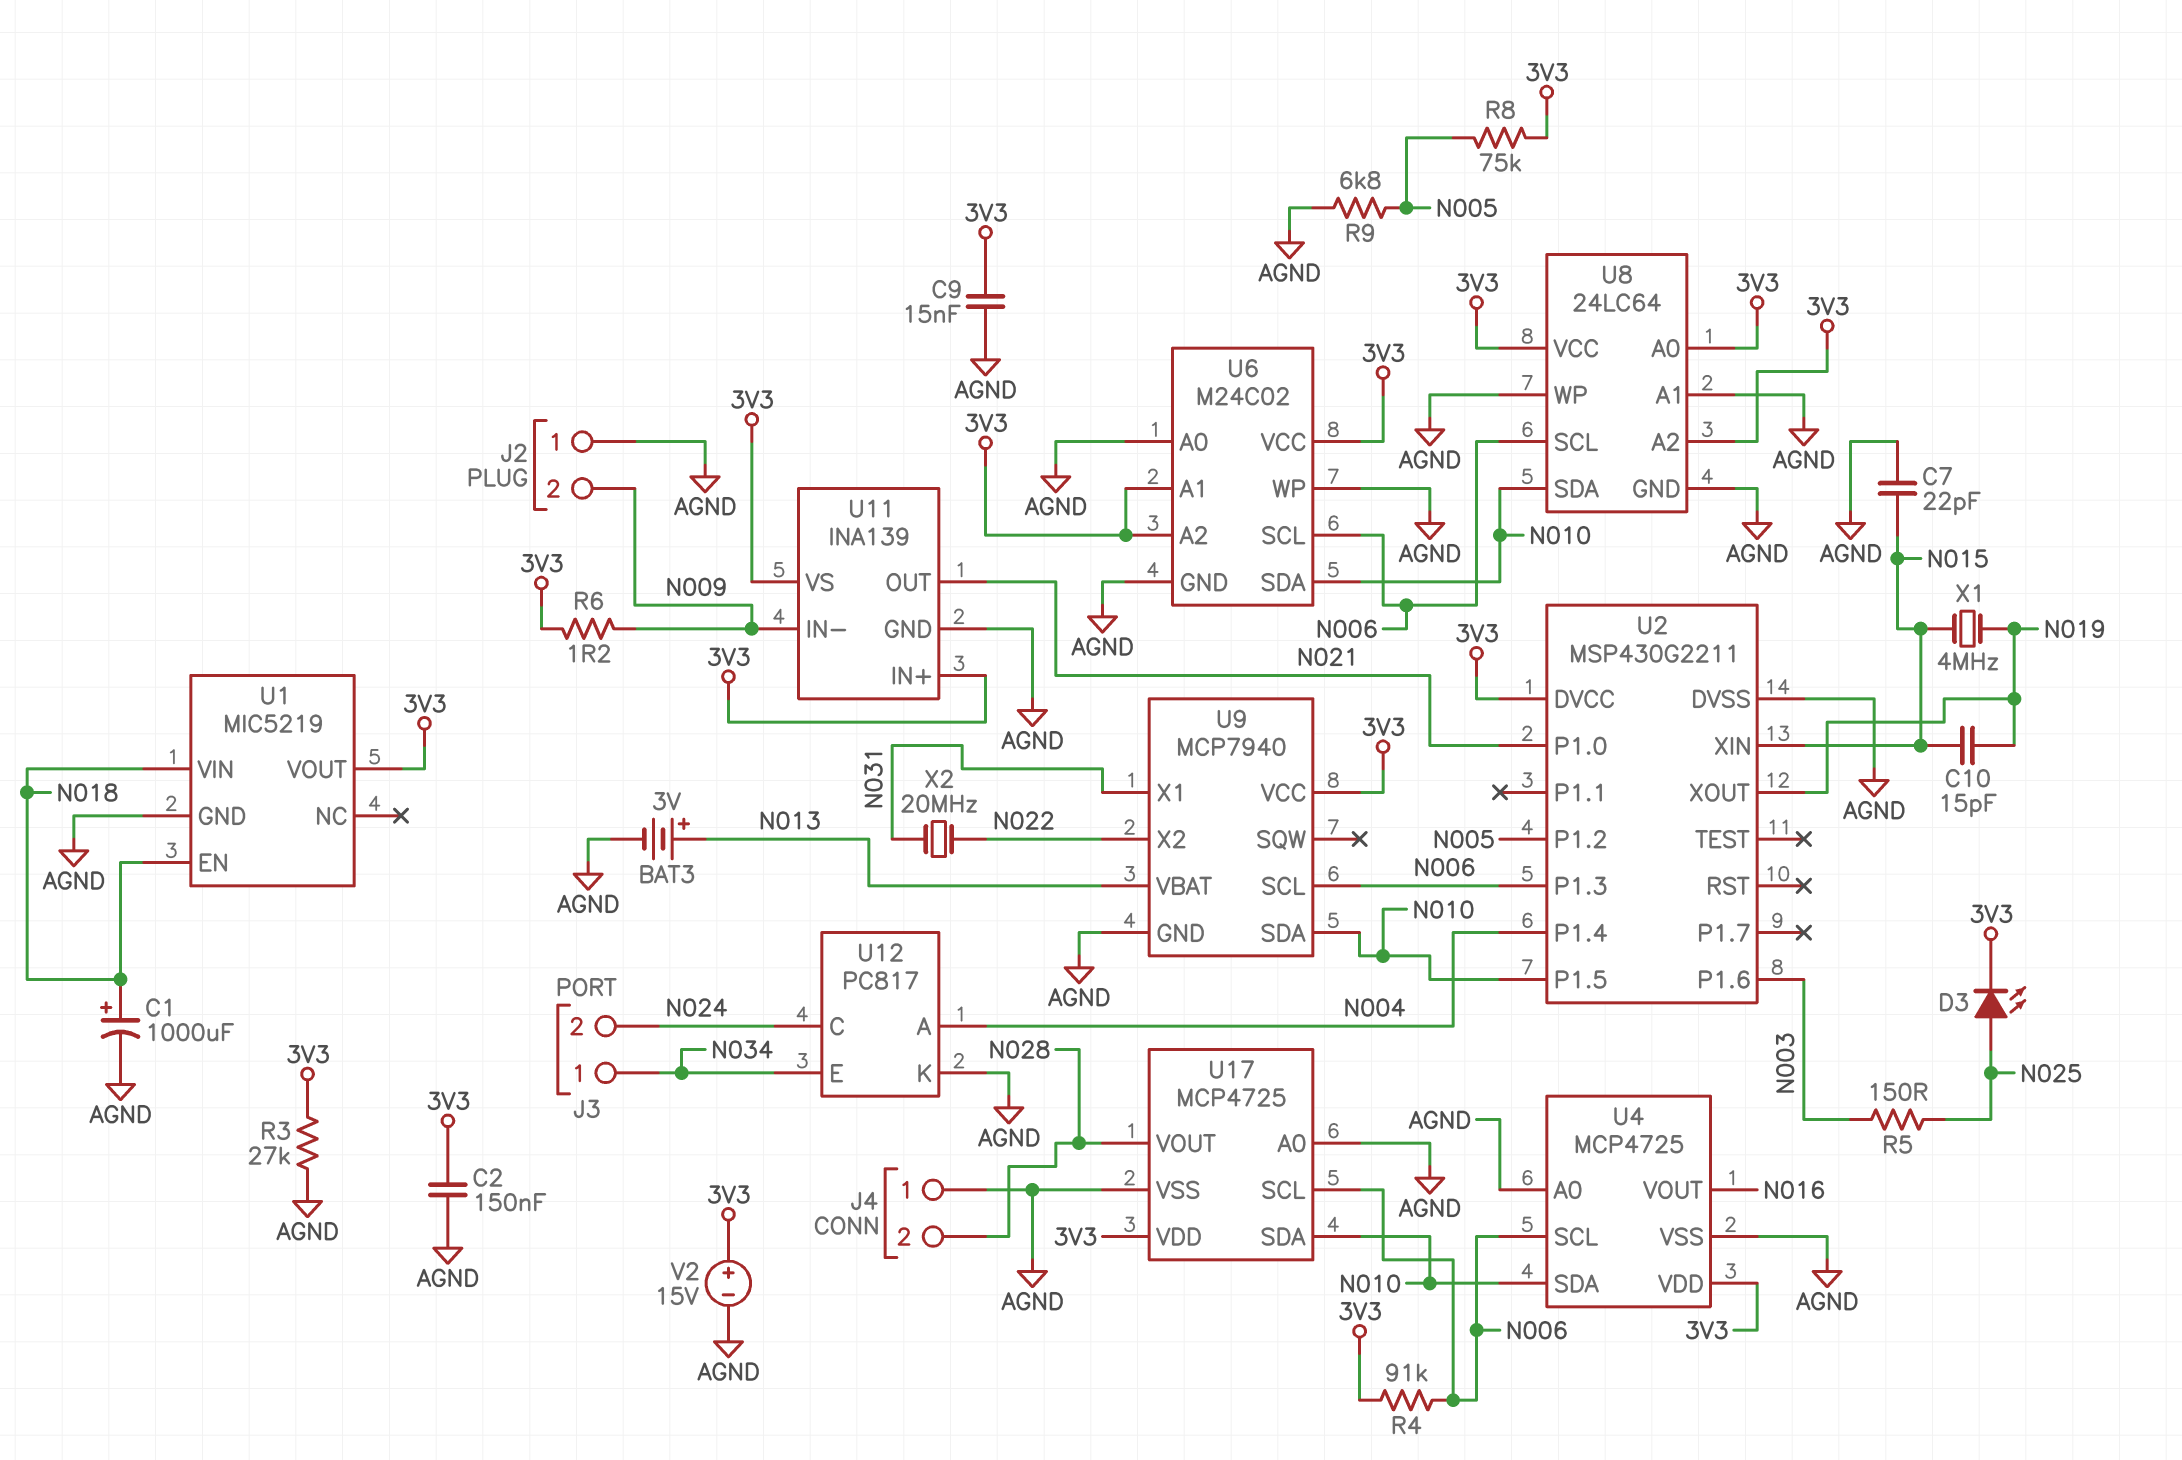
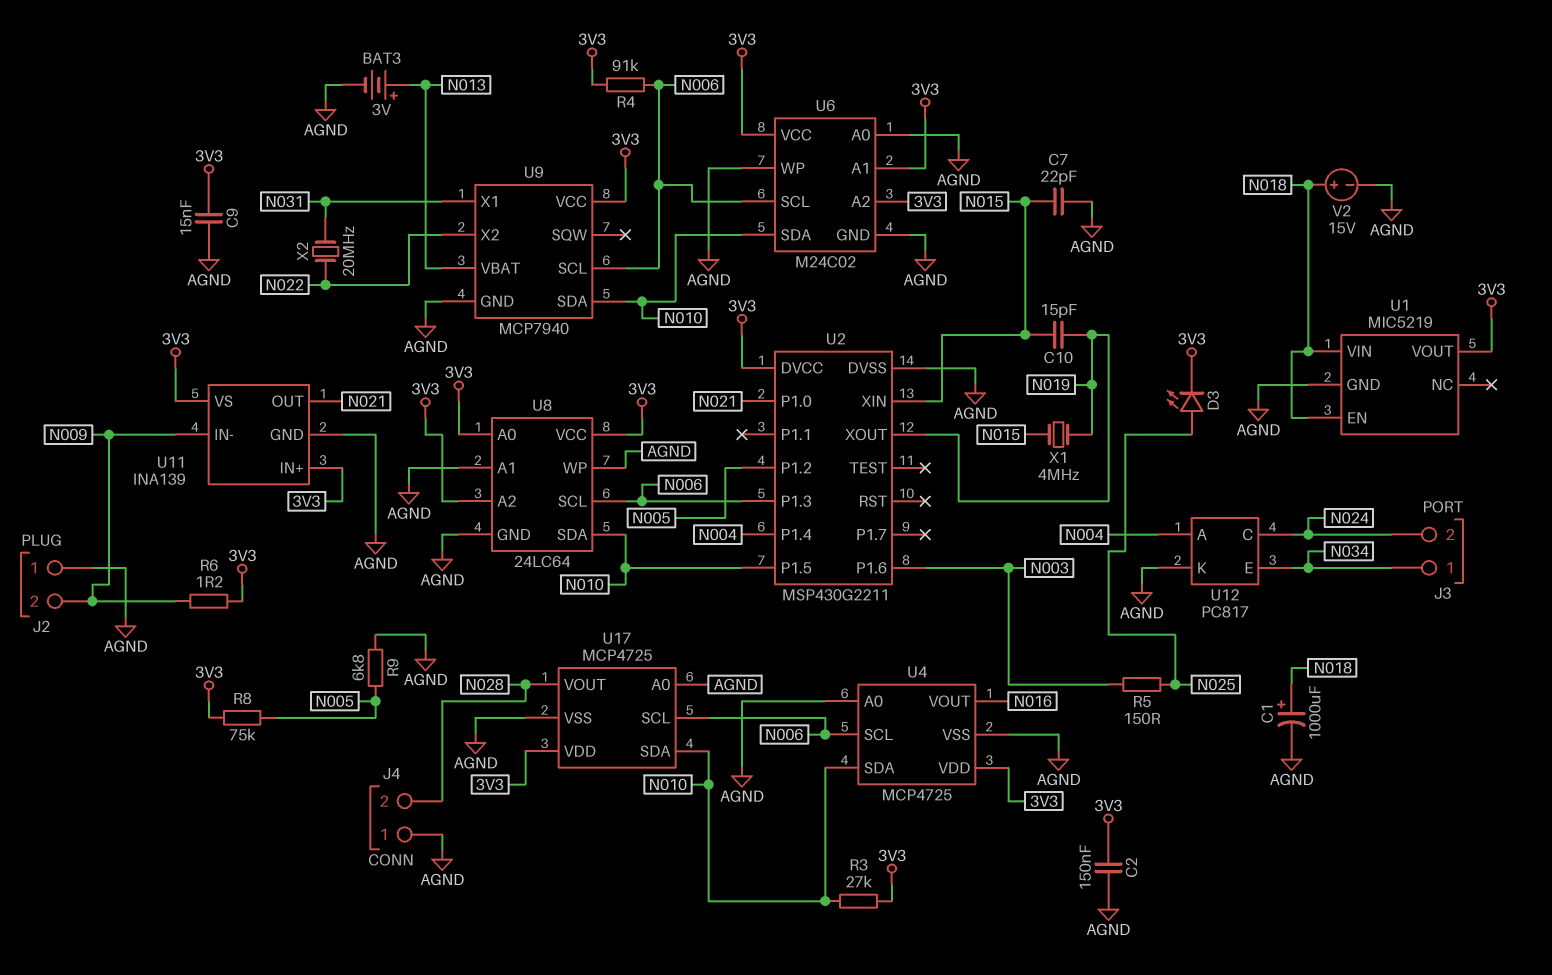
R3: 27k (3V3, AGND) -> 27k (3V3, N010)
V2: 15V (plus 3V3, minus AGND) -> 15V (plus N018, minus AGND)

